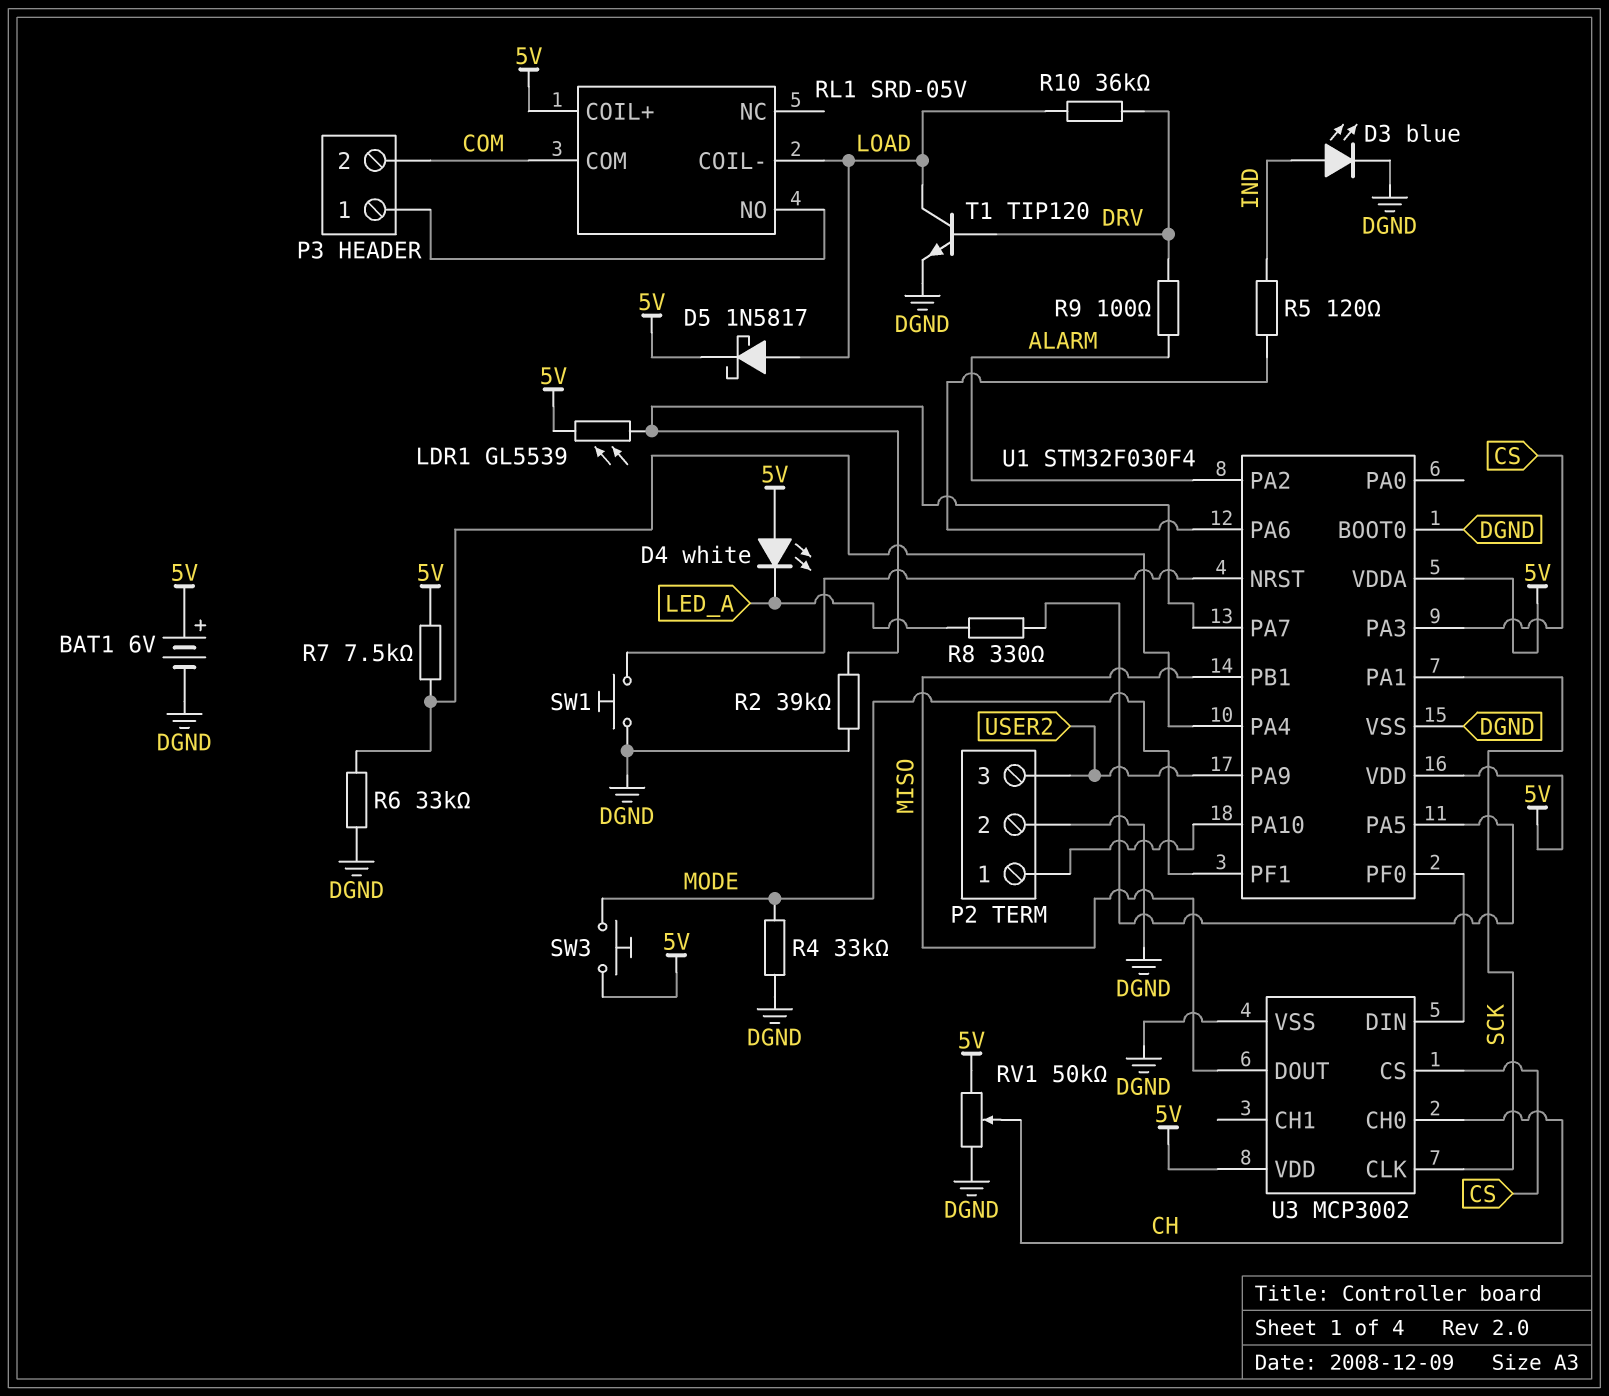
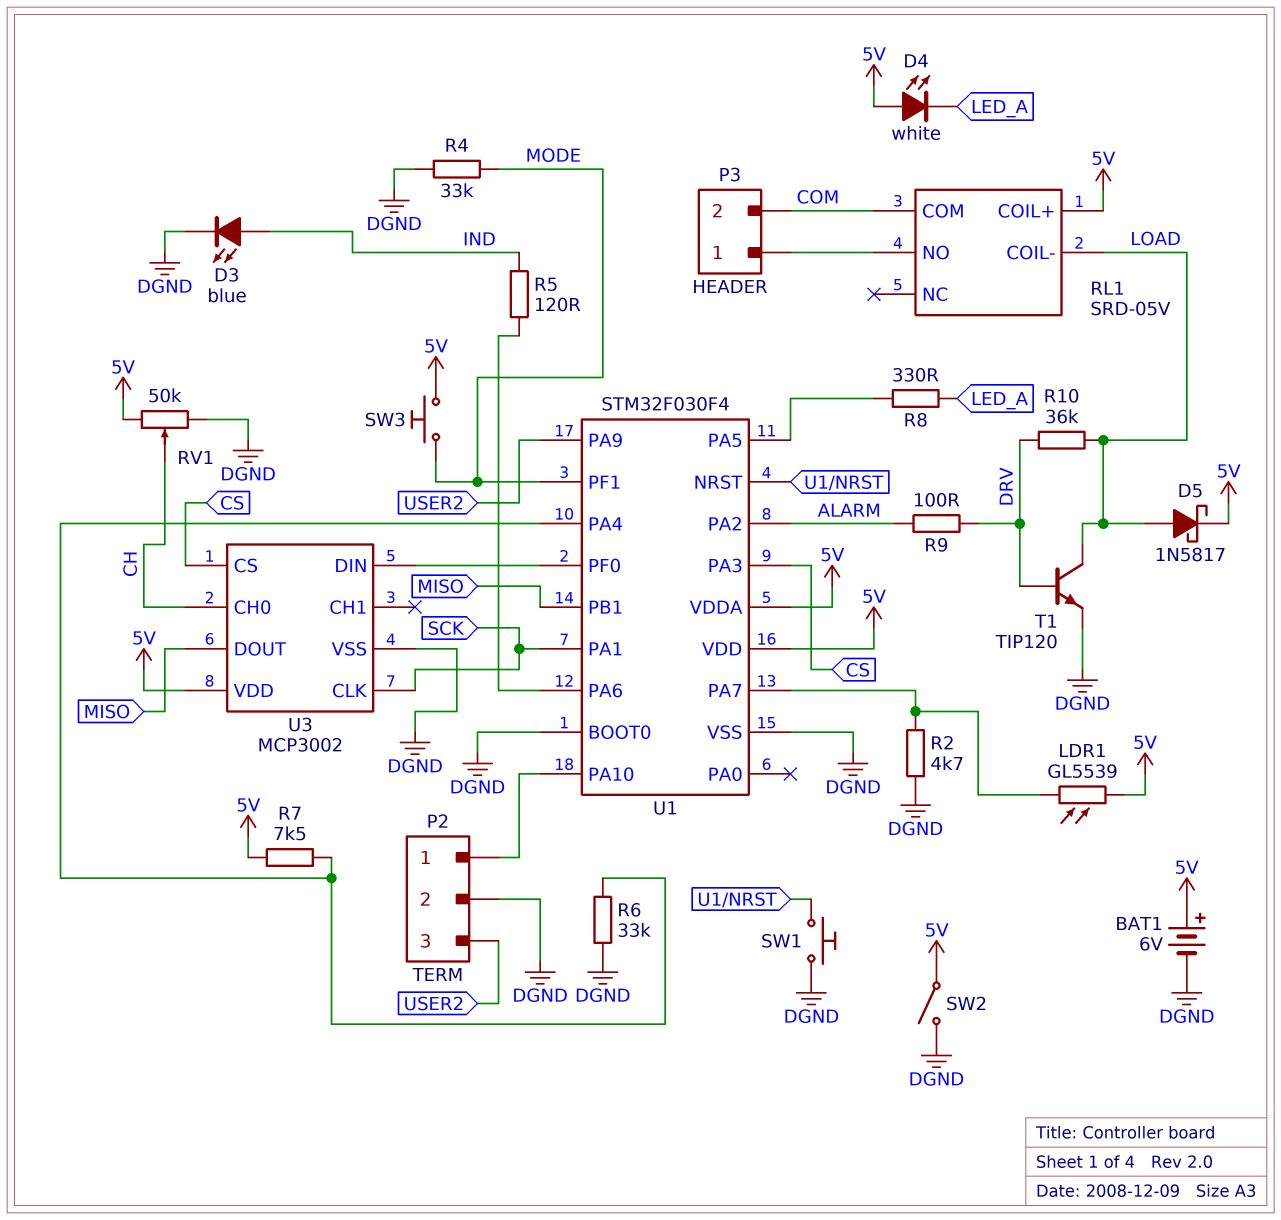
R2: 39k (DGND, U1/PA7) -> 4.7k (DGND, U1/PA7)
SW2: none -> switch (5V, DGND)

